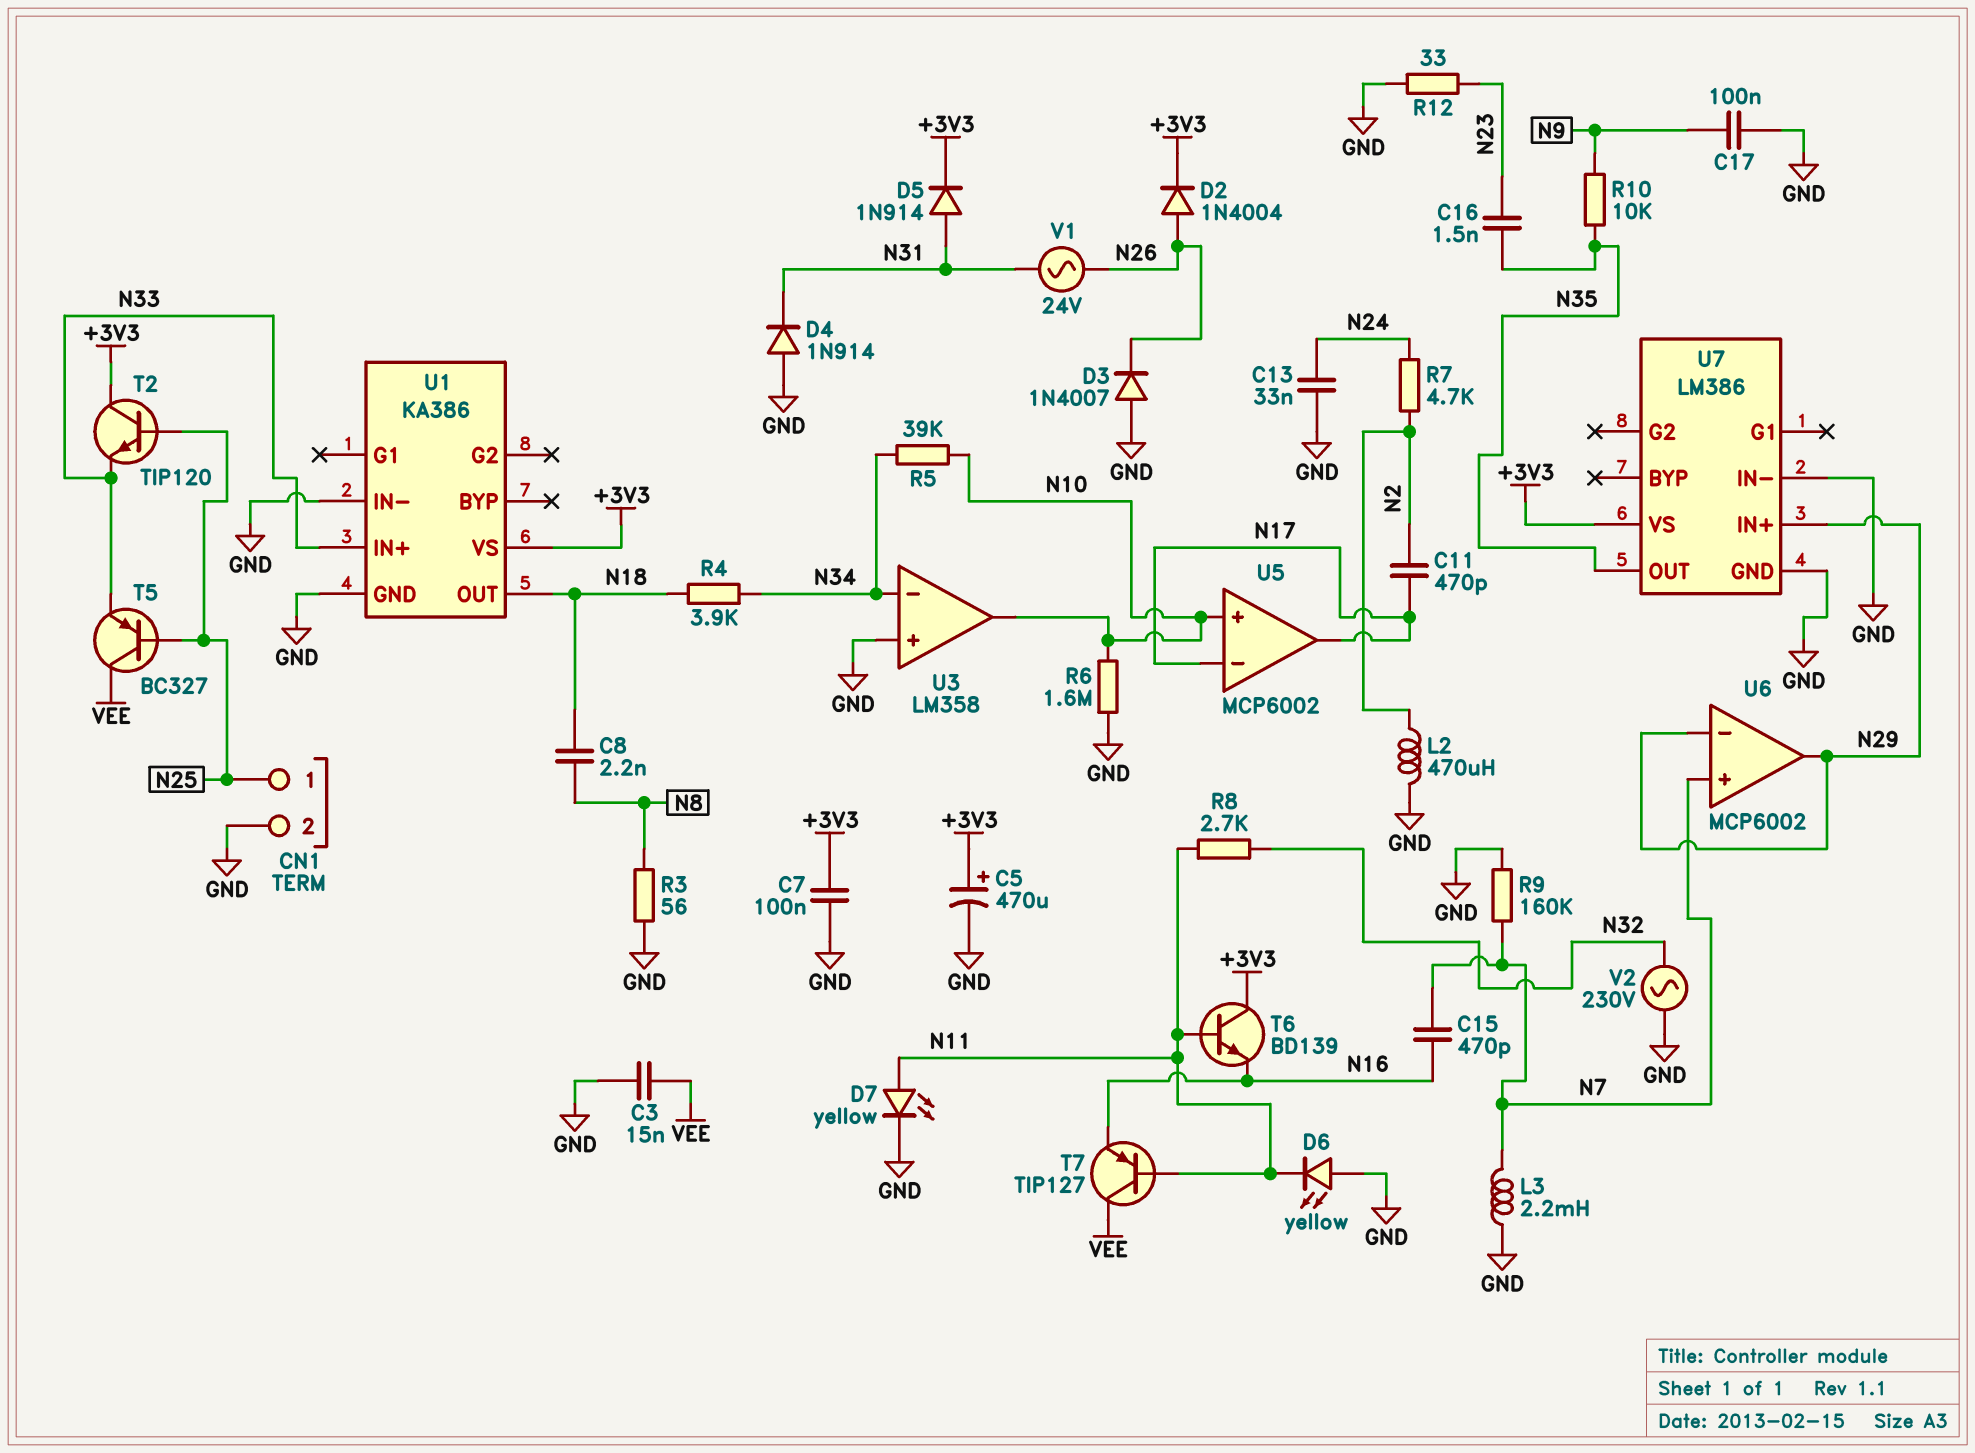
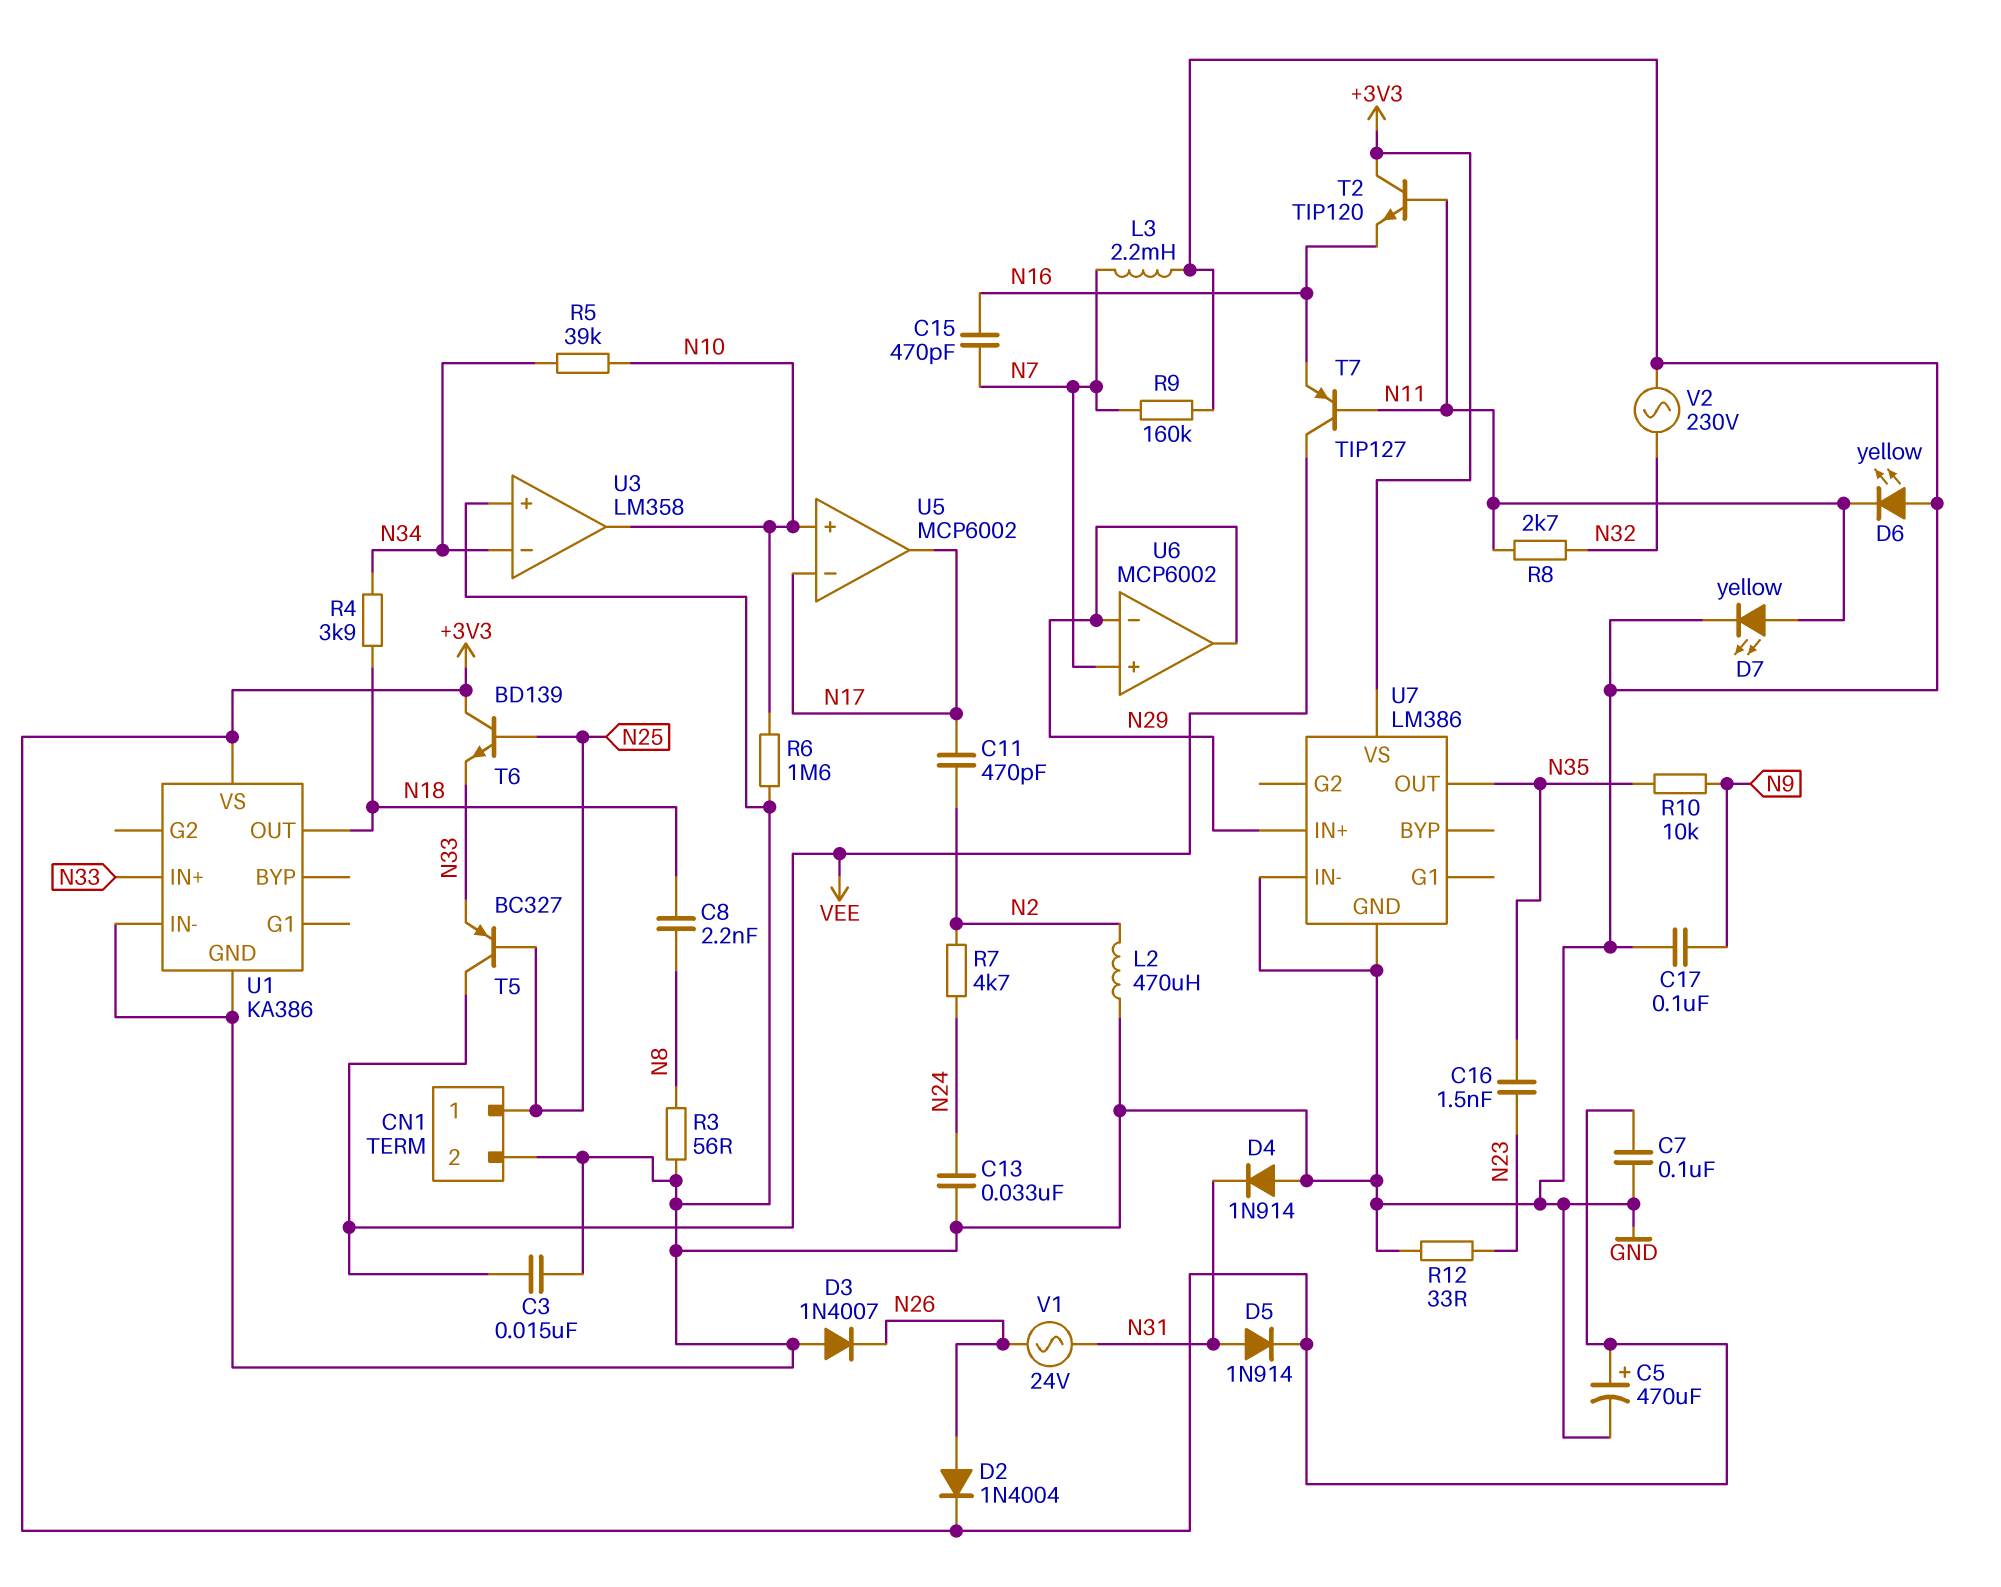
T2: NPN TIP120 (B N25, C +3V3, E N33) -> NPN TIP120 (B N11, C +3V3, E N16)
T6: NPN BD139 (B N11, C +3V3, E N16) -> NPN BD139 (B N25, C +3V3, E N33)

